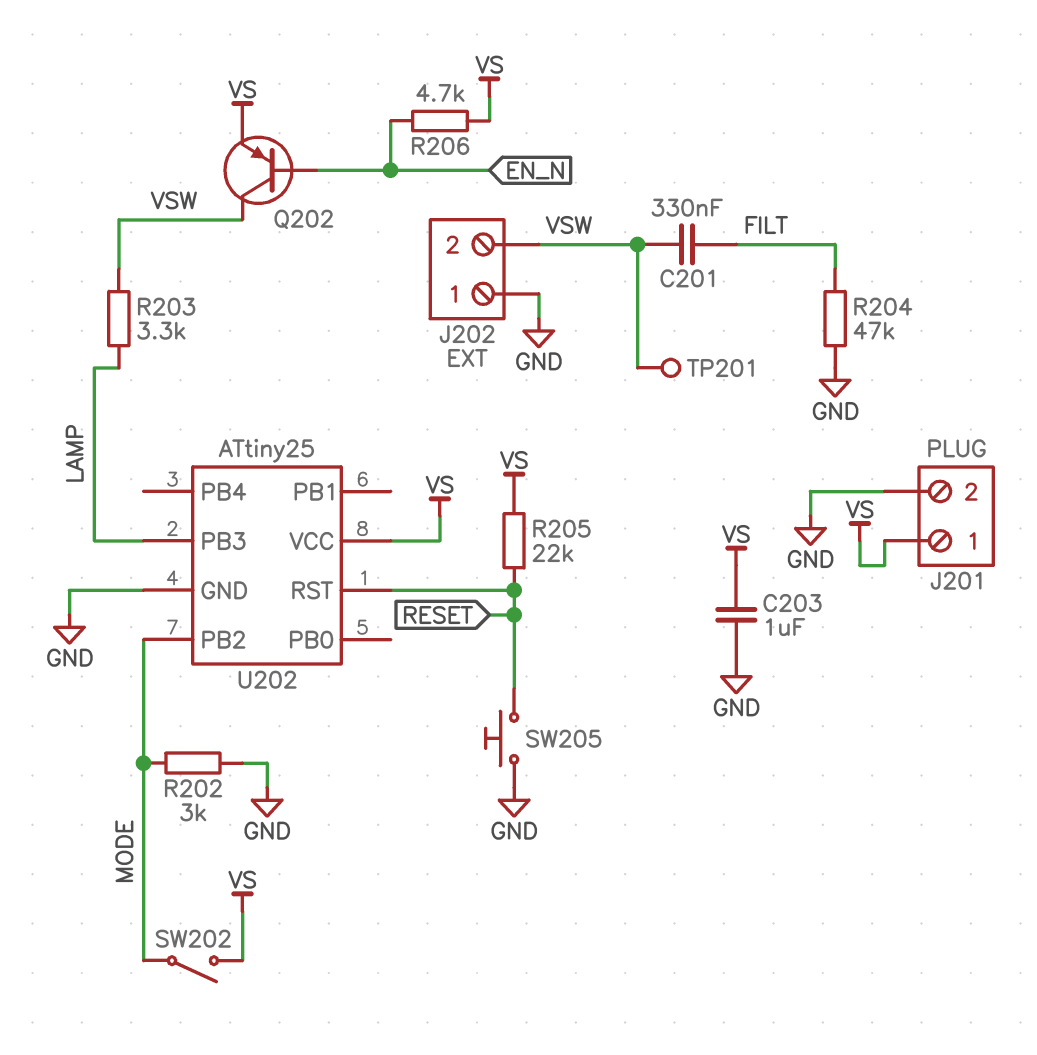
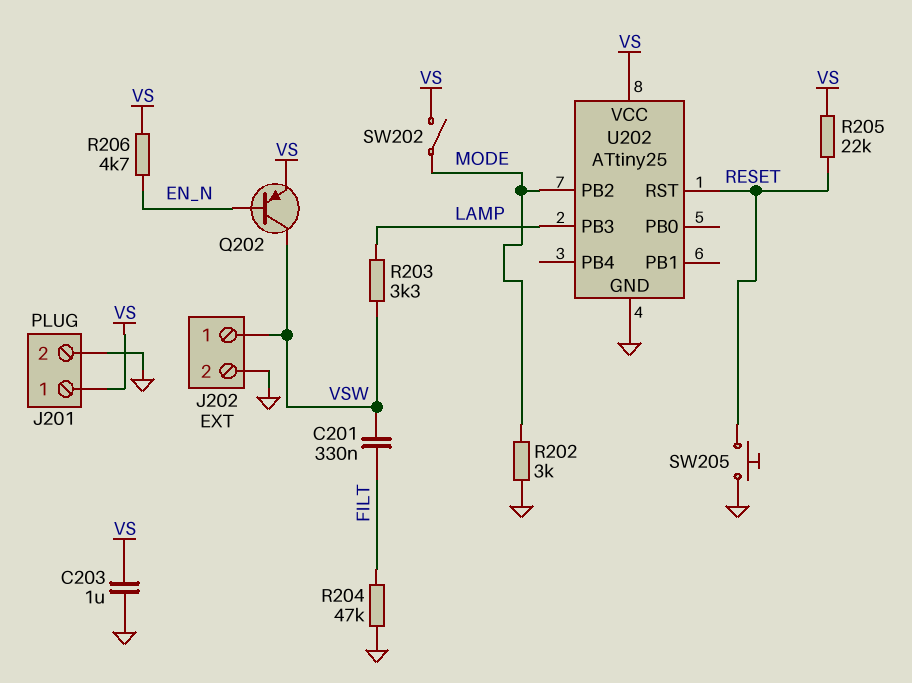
J202 pin 1: GND -> VSW
J202 pin 2: VSW -> GND
TP201: test point (VSW) -> none

